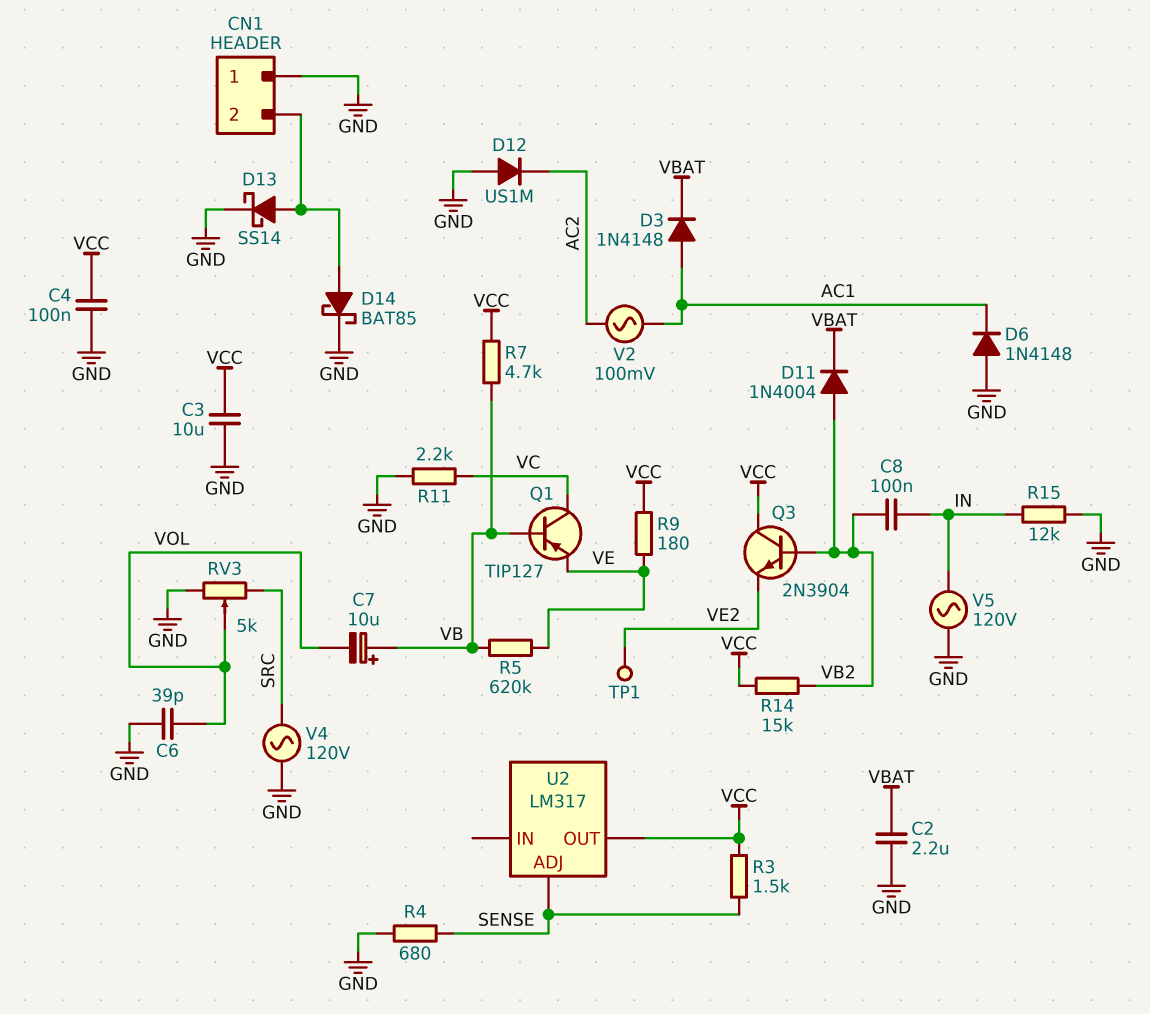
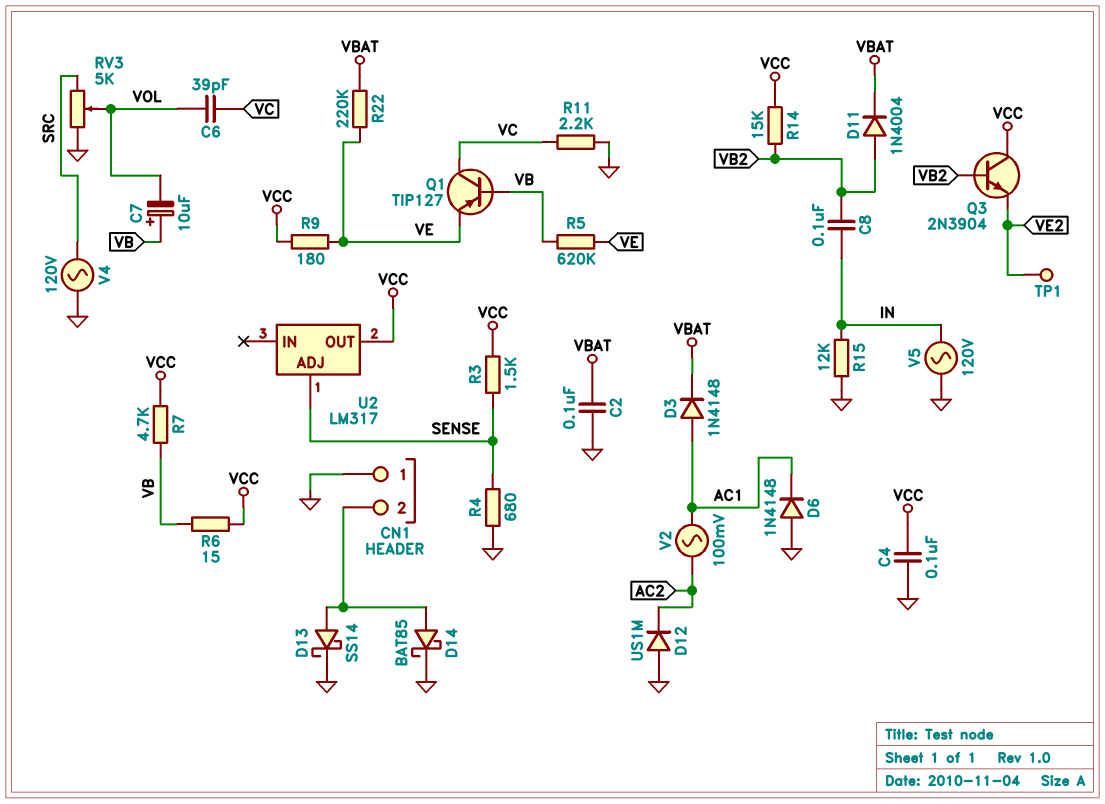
C2: 2.2uF (GND, VBAT) -> 100nF (GND, VBAT)
C3: 10uF (GND, VCC) -> none
C6: 39pF (GND, VOL) -> 39pF (VC, VOL)
R6: none -> 15 (VB, VCC)
R22: none -> 220k (VBAT, VE)

